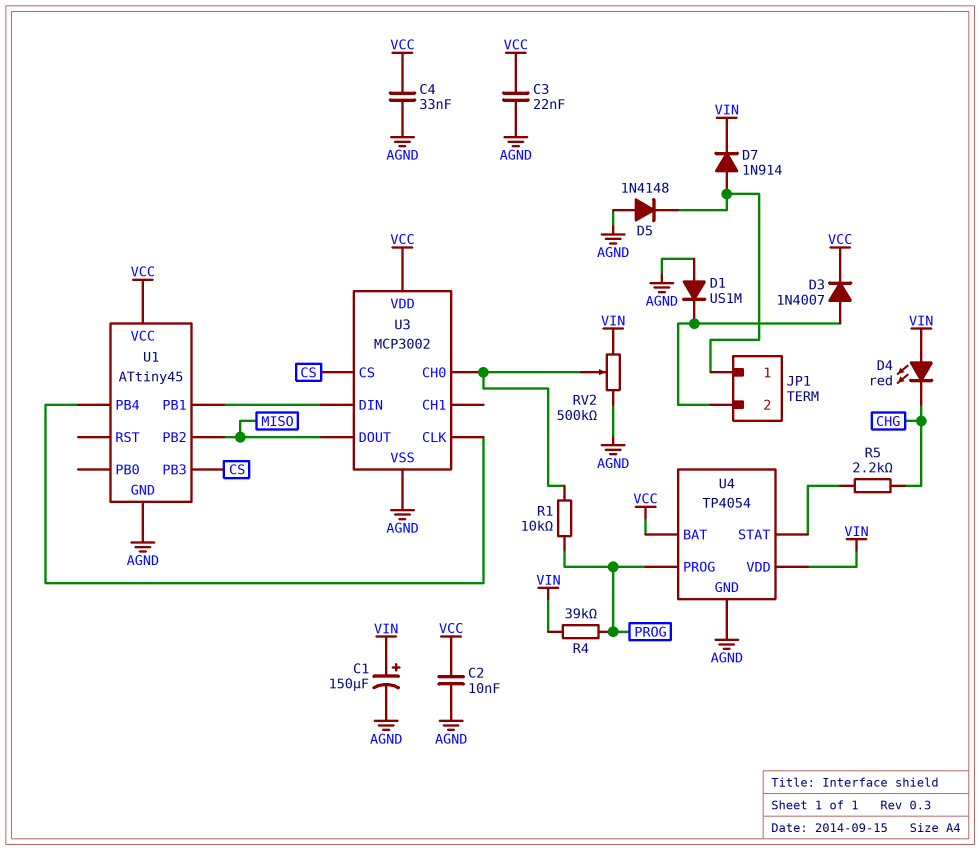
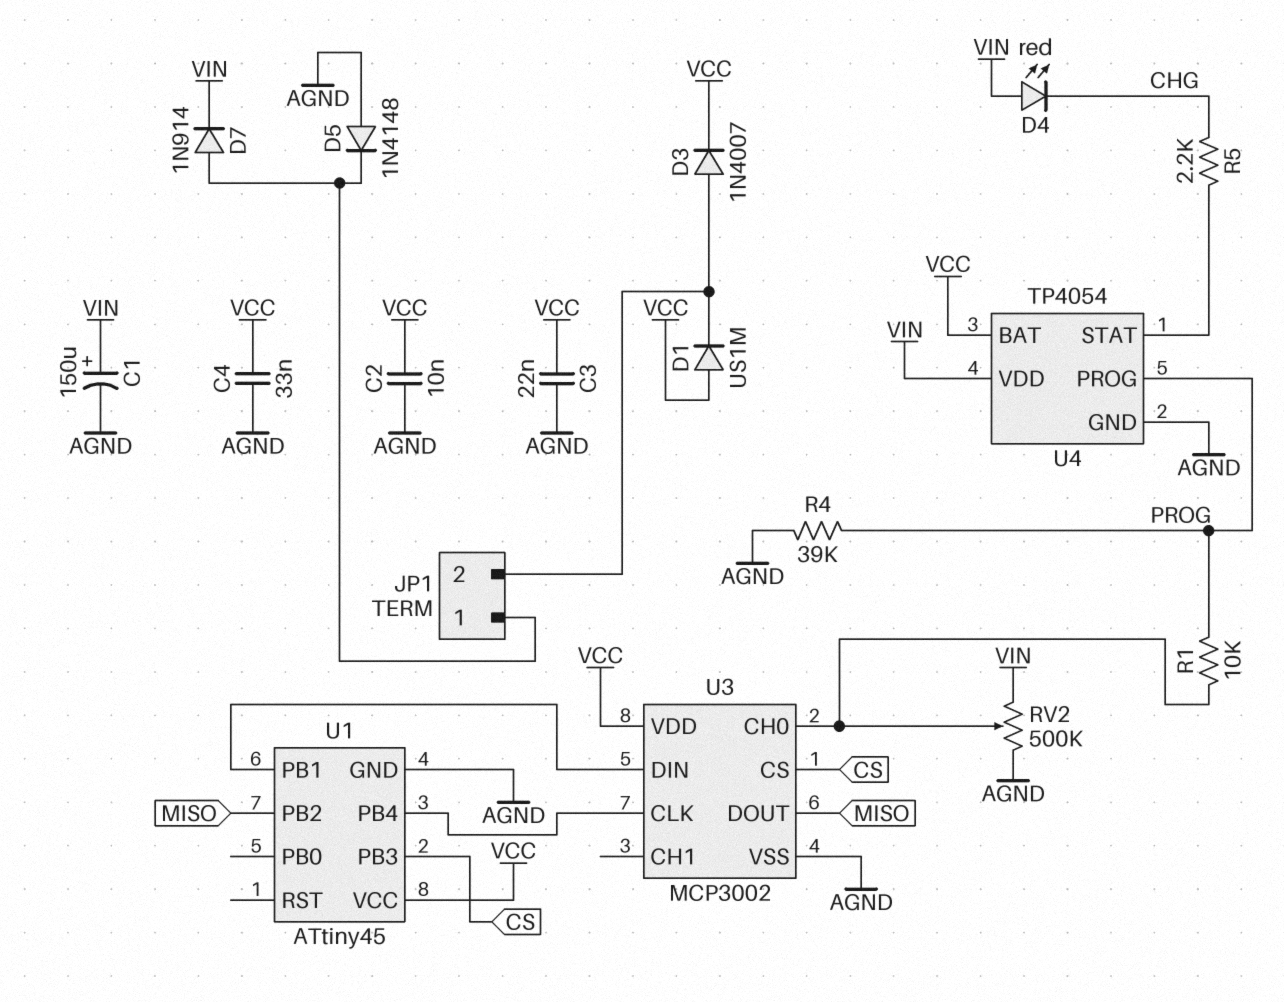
D1: diode US1M (A AGND, K JP1/2) -> diode US1M (A VCC, K JP1/2)
R4: 39k (PROG, VIN) -> 39k (AGND, PROG)

